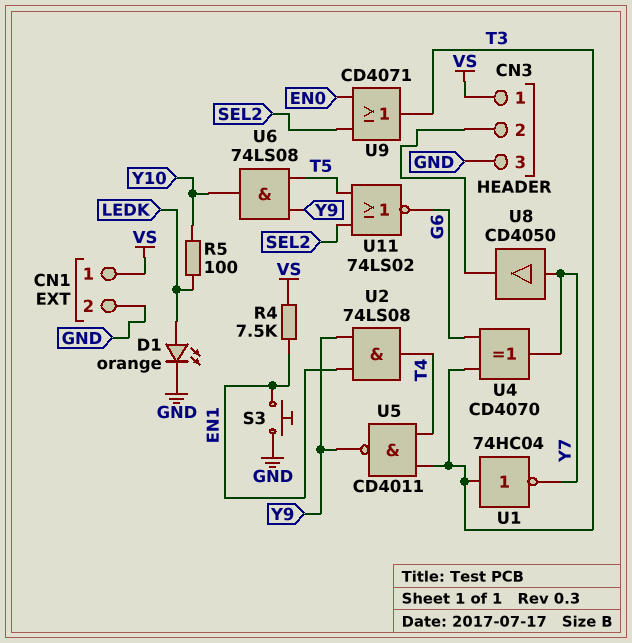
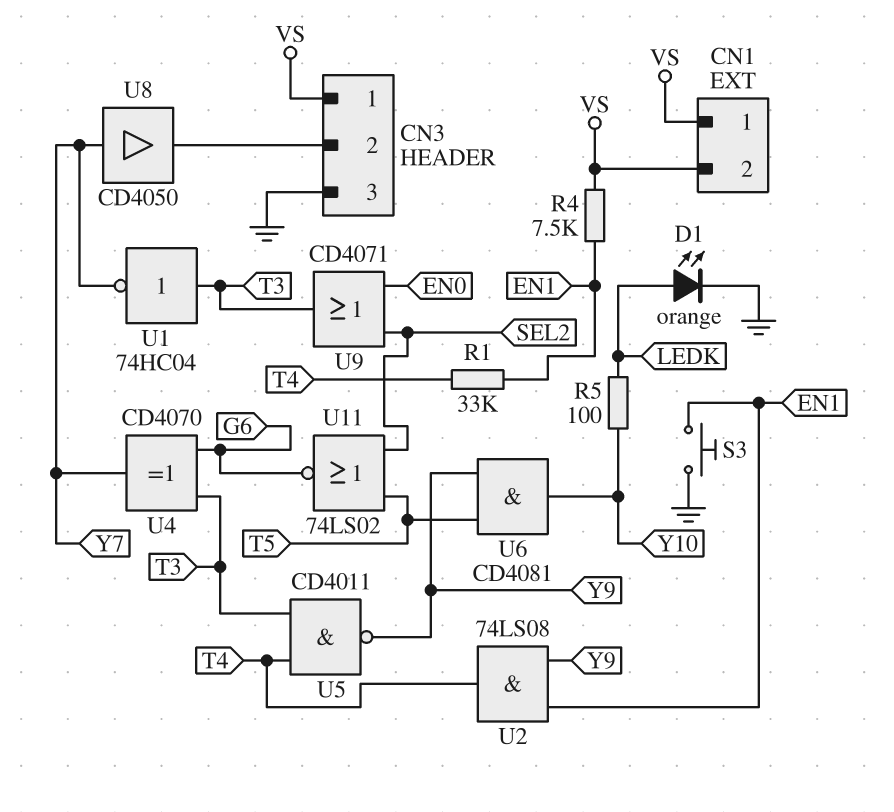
CN1 pin 2: GND -> VS
R1: none -> 33k (EN1, T4)
U6: AND 74LS08 (in T5, in Y9, out Y10) -> AND CD4081 (in T5, in Y9, out Y10)

